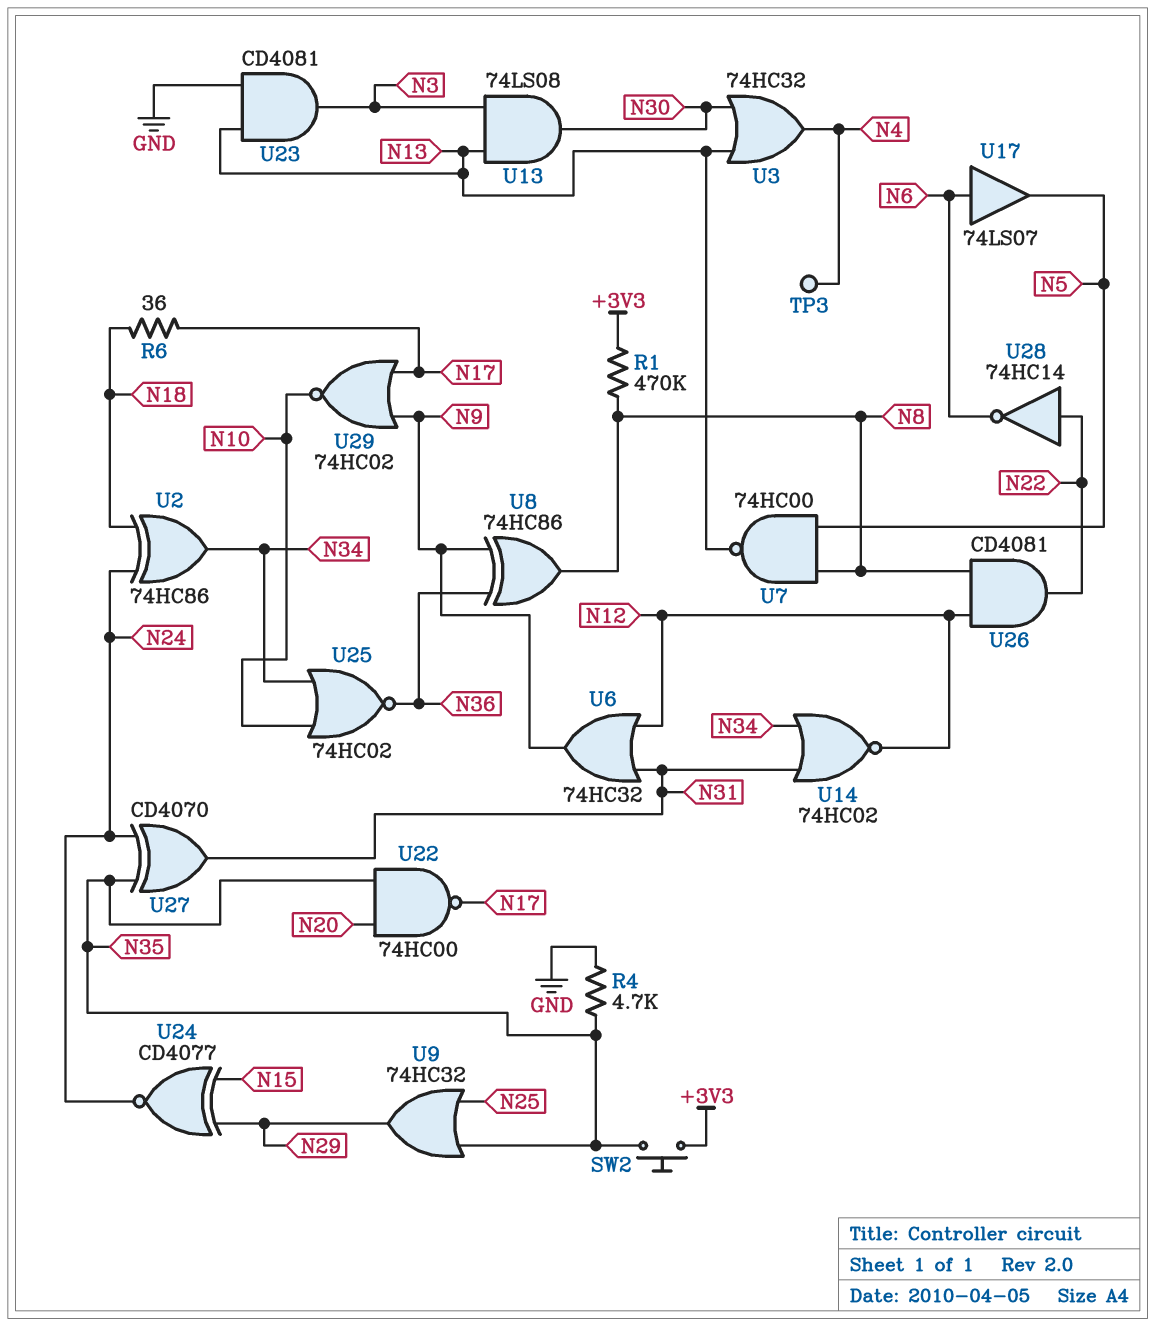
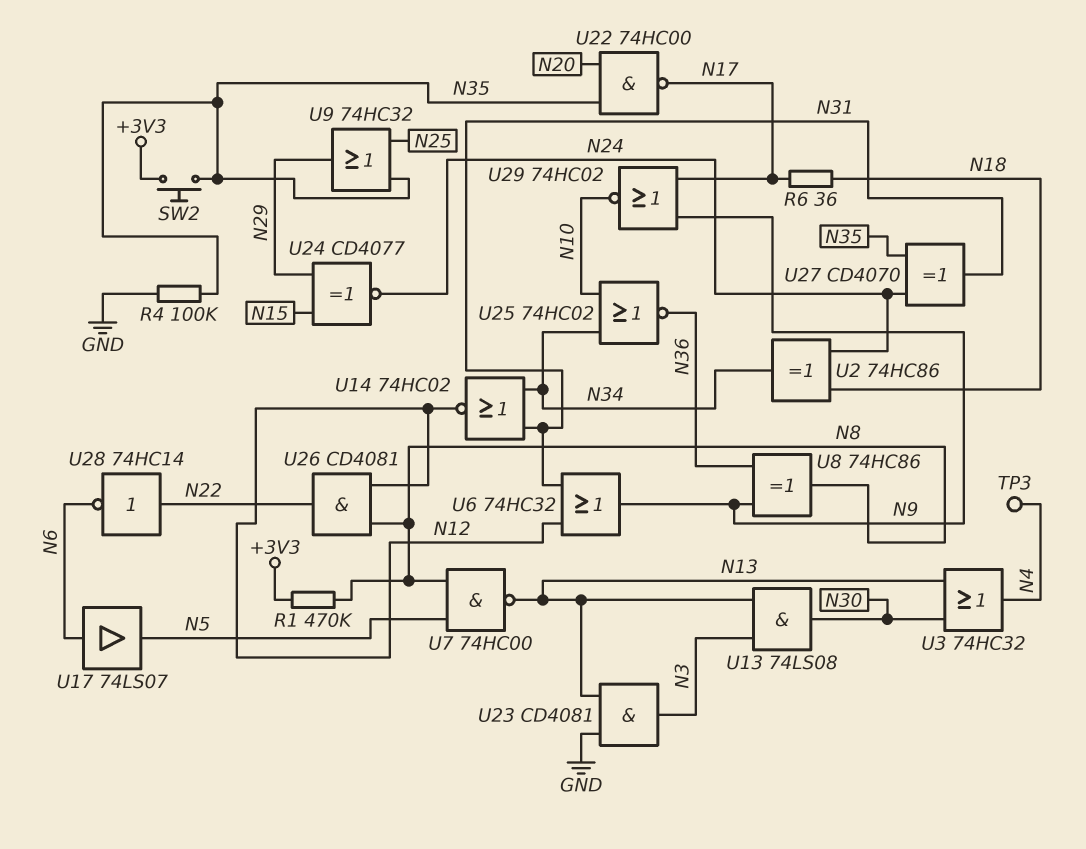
R4: 4.7k (GND, N35) -> 100k (GND, N35)

